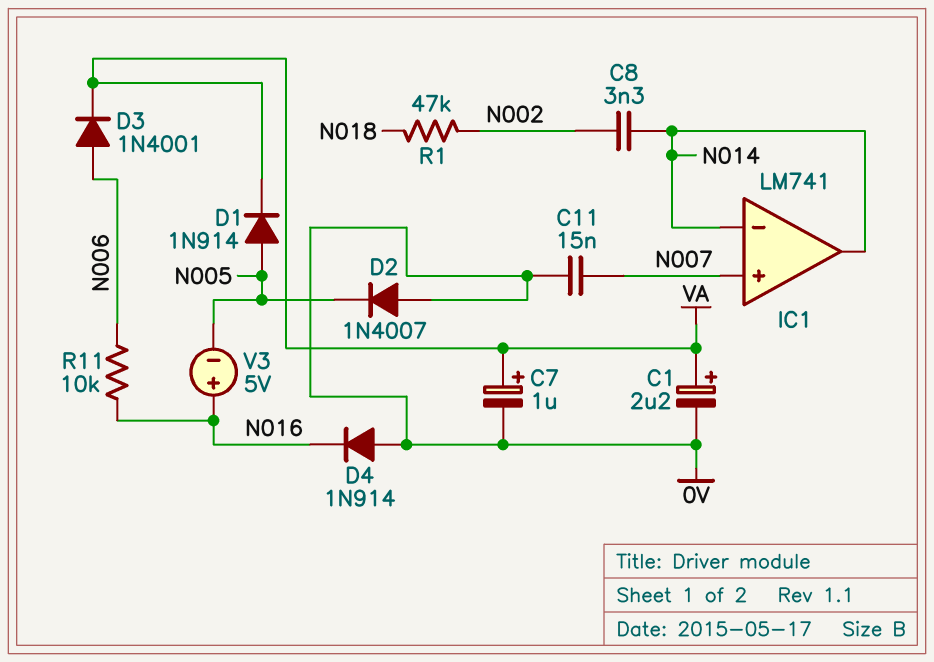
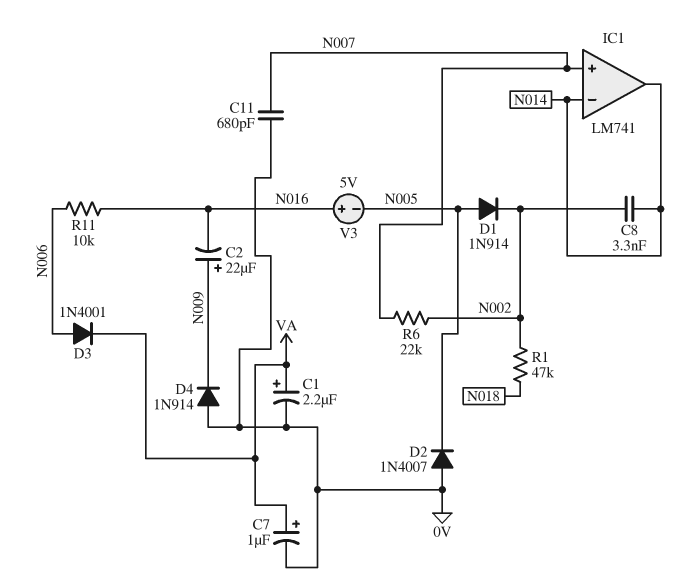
C2: none -> 22uF (plus N009, minus N016)
C11: 15nF (0V, N007) -> 680pF (0V, N007)
D1: diode 1N914 (A N005, K VA) -> diode 1N914 (A N005, K N002)
D4: diode 1N914 (A 0V, K N016) -> diode 1N914 (A 0V, K N009)
R6: none -> 22k (N002, N007)

